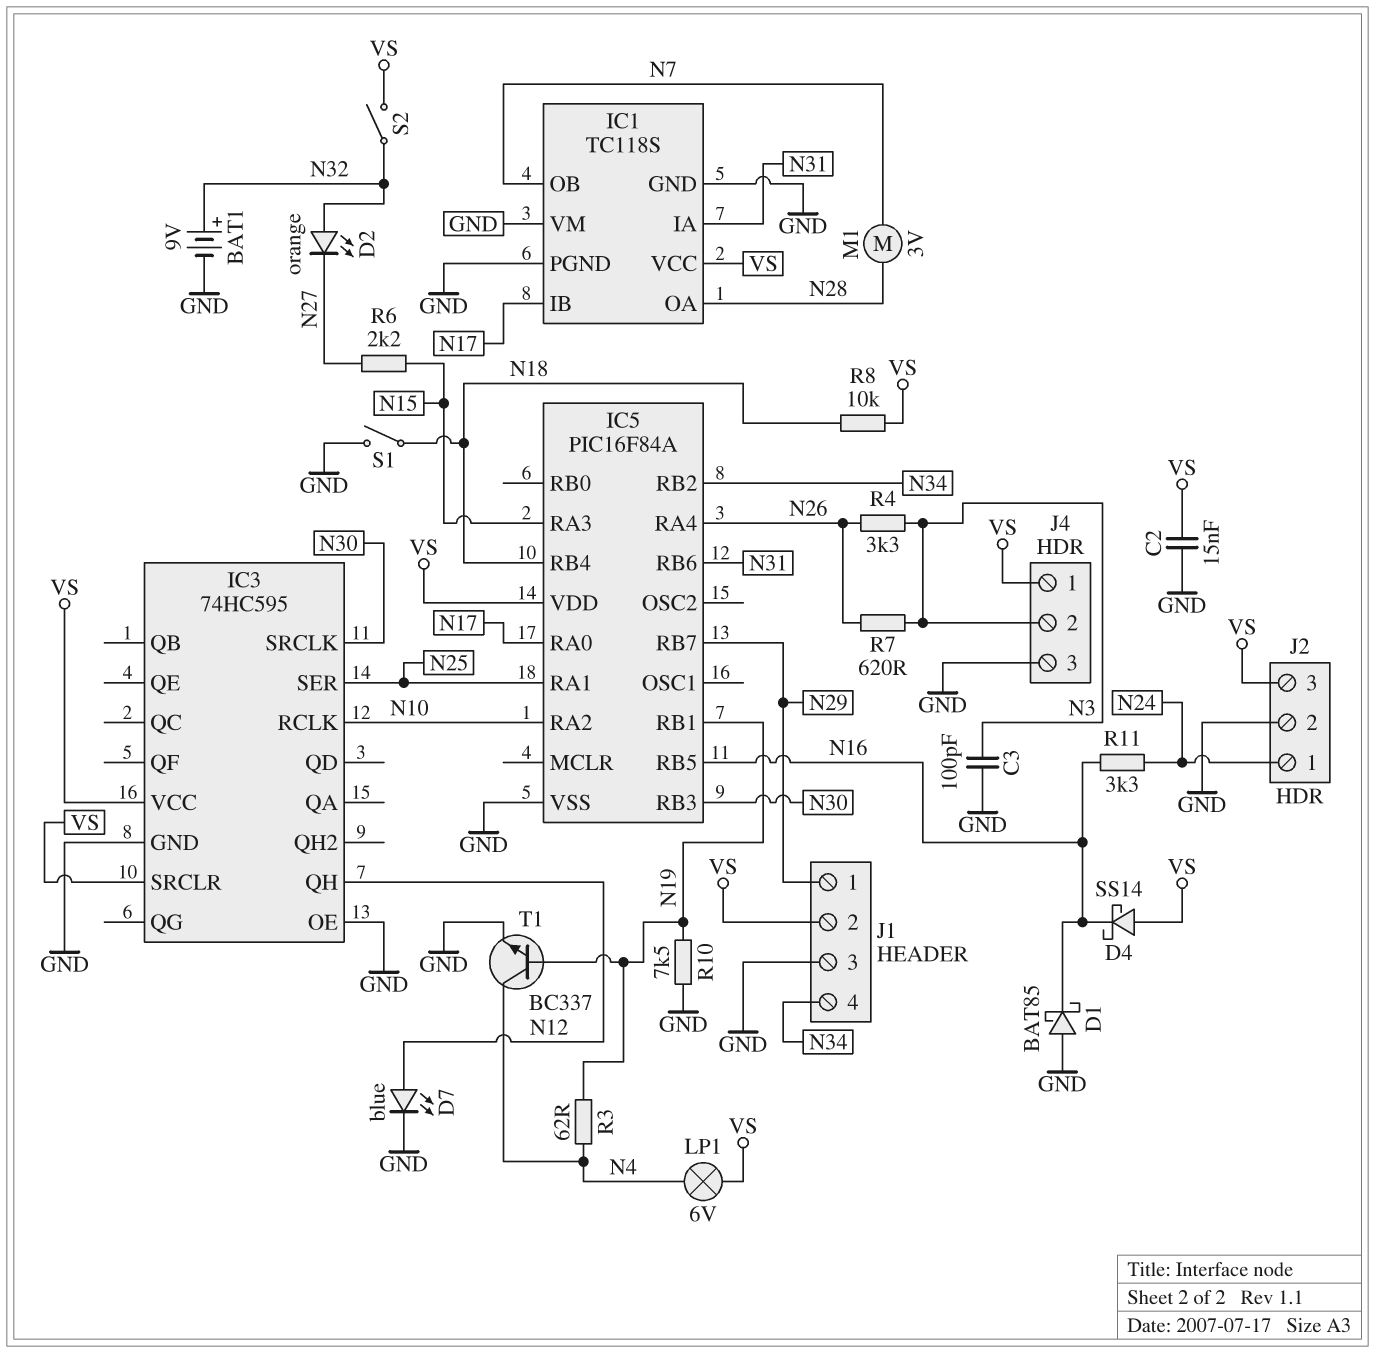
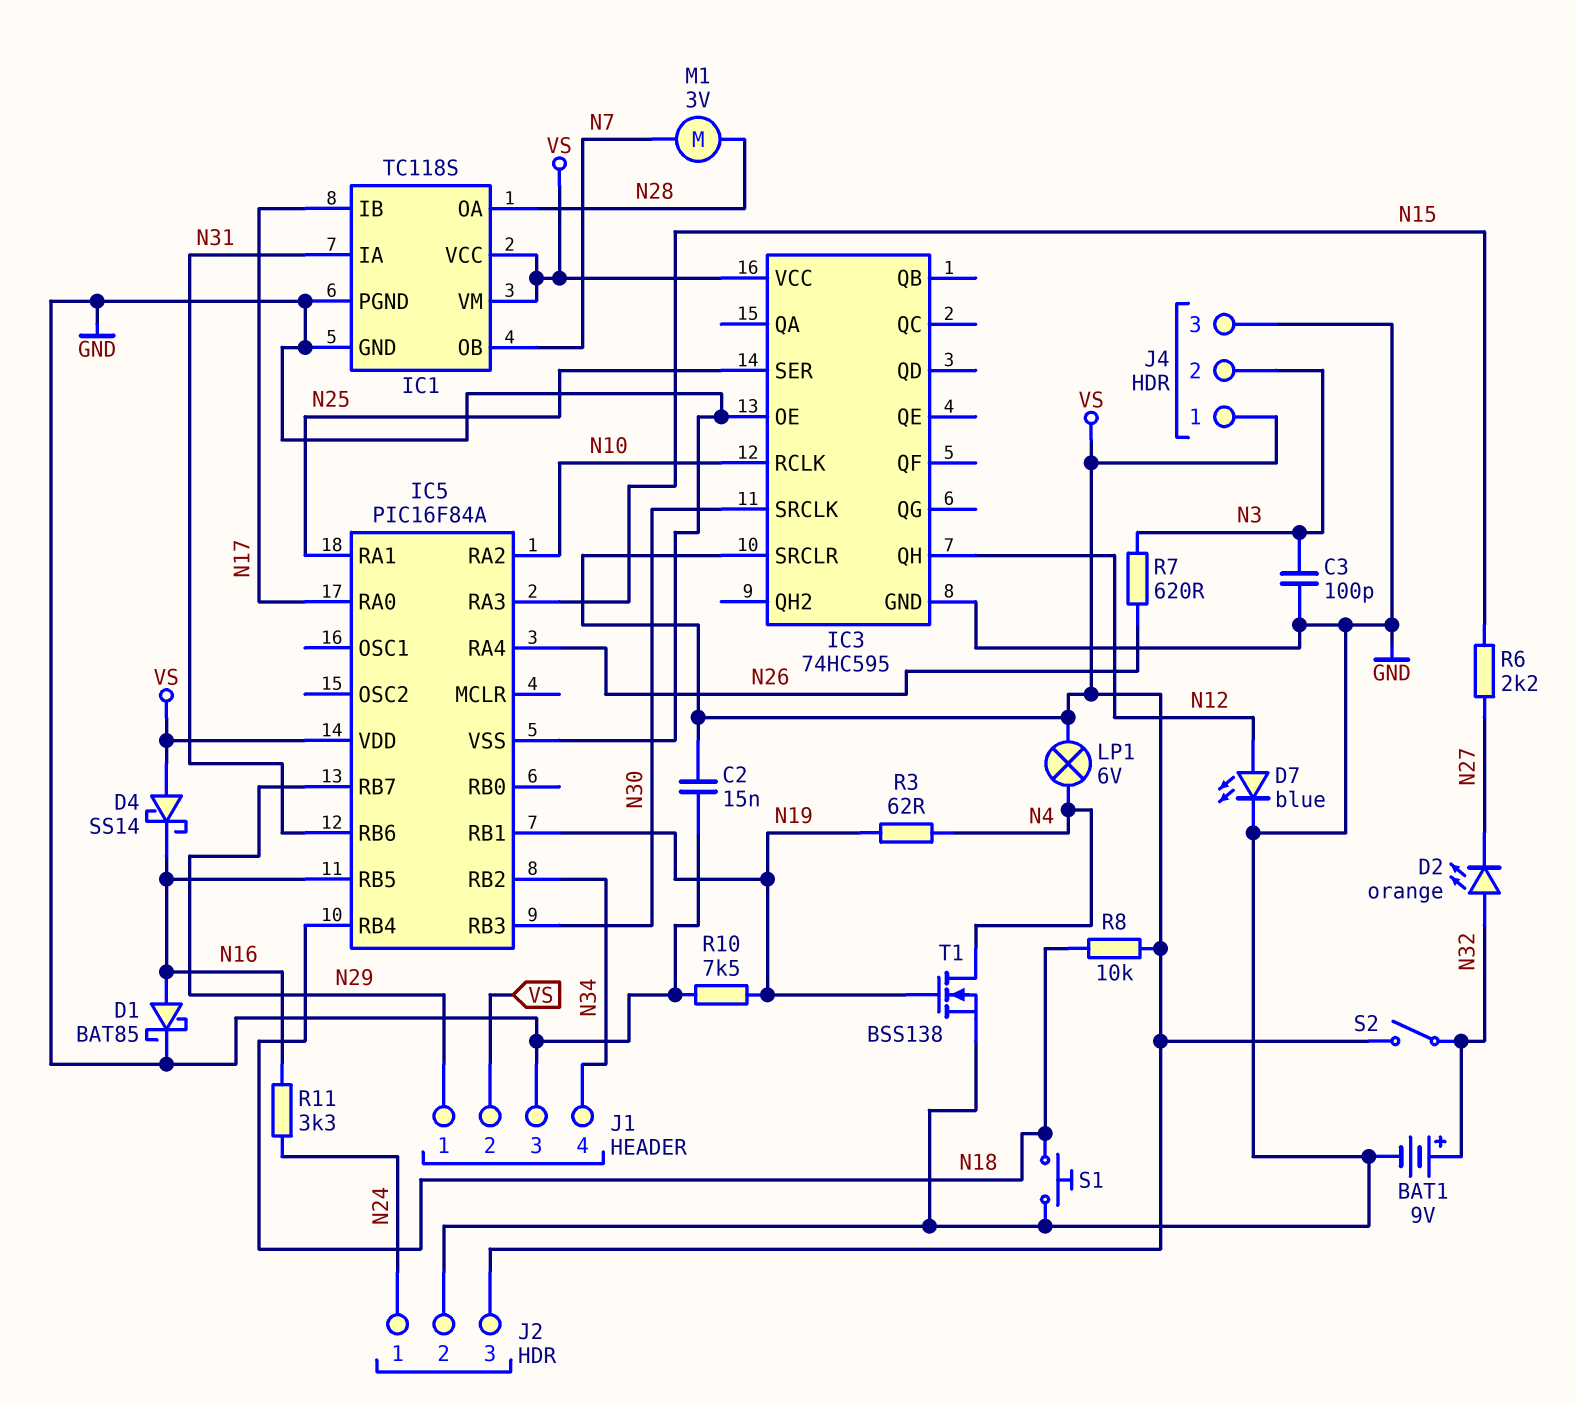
D1: schottky BAT85 (A GND, K N16) -> schottky BAT85 (A N16, K GND)
IC1 pin VM: GND -> VS
R4: 3.3k (N3, N26) -> none
S1: switch (GND, N18) -> button (GND, N18)
T1: NPN BC337 (B N19, C N4, E GND) -> NMOS BSS138 (G N19, D N4, S GND)

